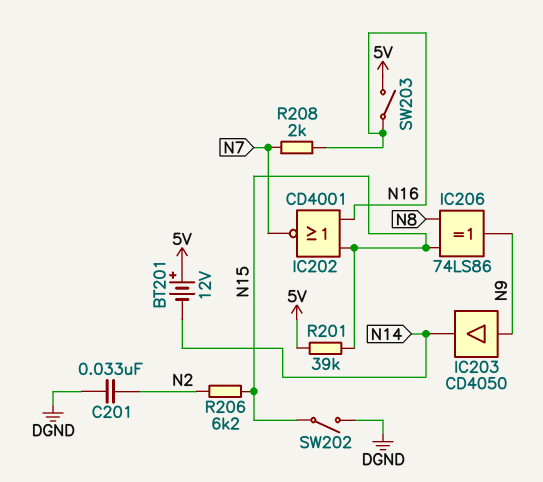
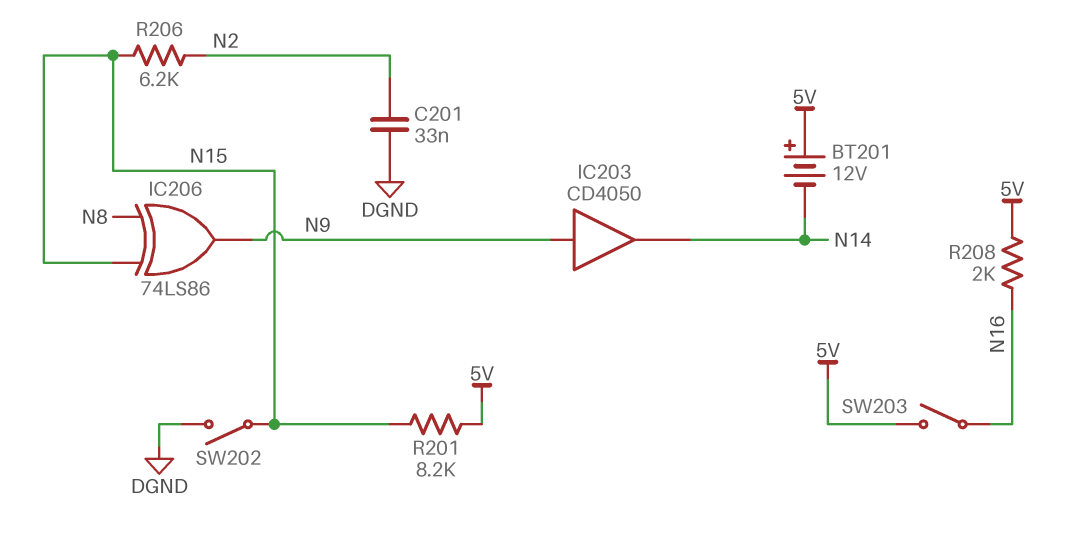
IC202: NOR CD4001 (in N15, in N16, out N7) -> none
R201: 39k (5V, N15) -> 8.2k (5V, N15)
R208: 2k (N7, N16) -> 2k (5V, N16)

